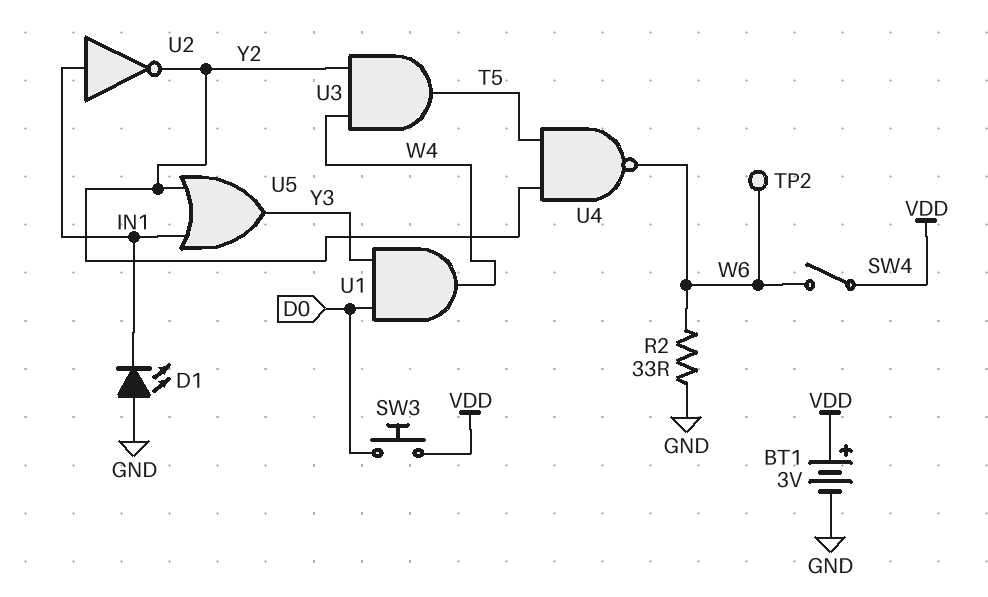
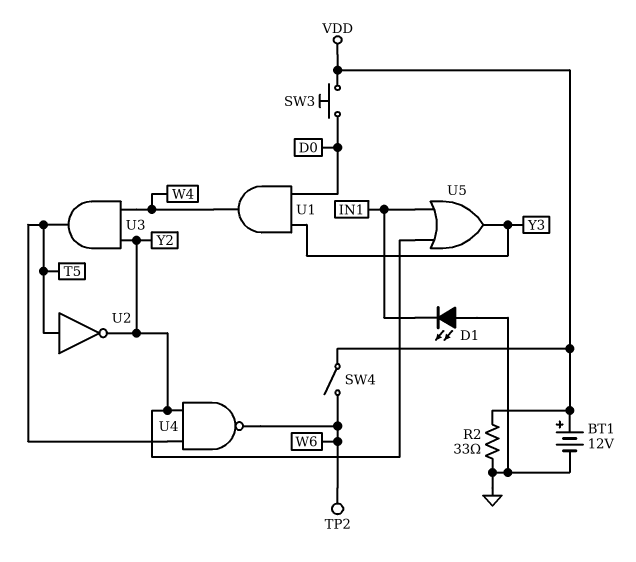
BT1: 3V (plus VDD, minus GND) -> 12V (plus VDD, minus GND)
R2: 33 (GND, W6) -> 33 (GND, VDD)
U2: NOT (in IN1, out Y2) -> NOT (in T5, out Y2)

